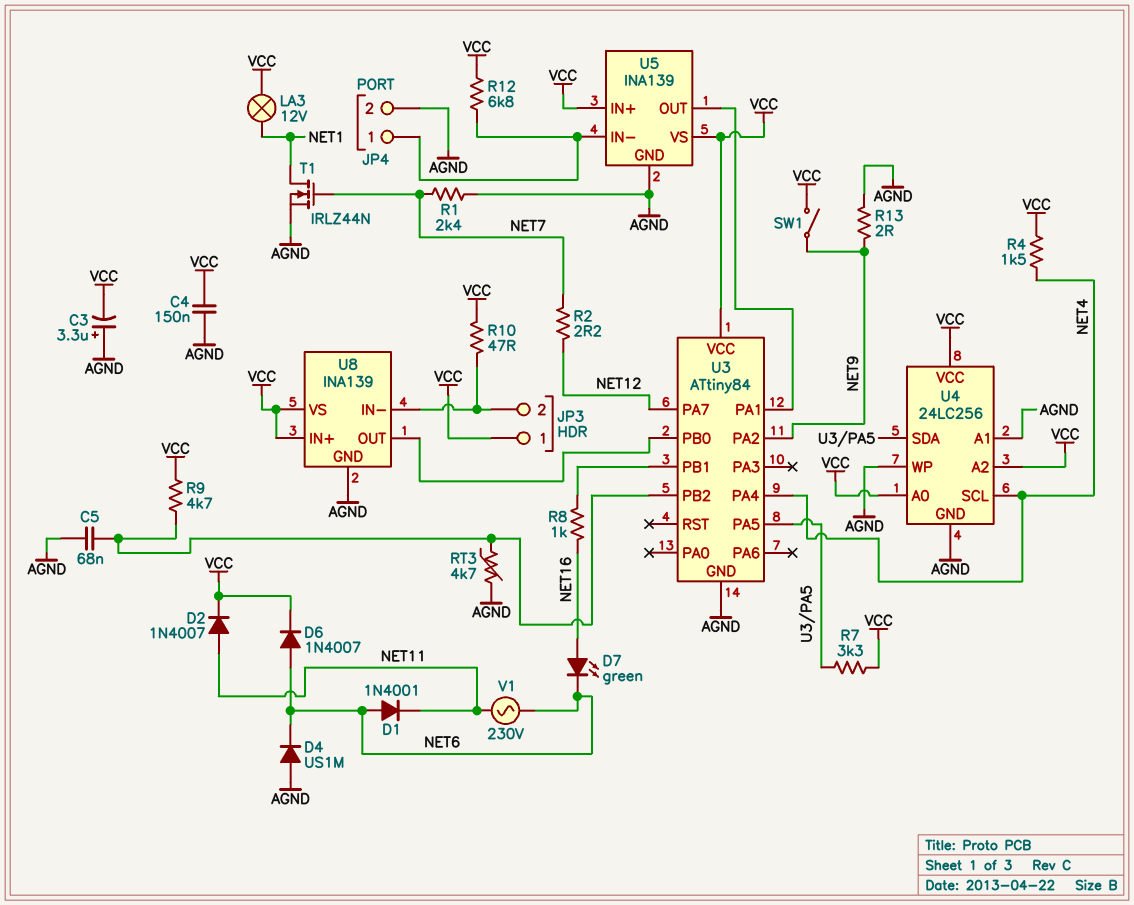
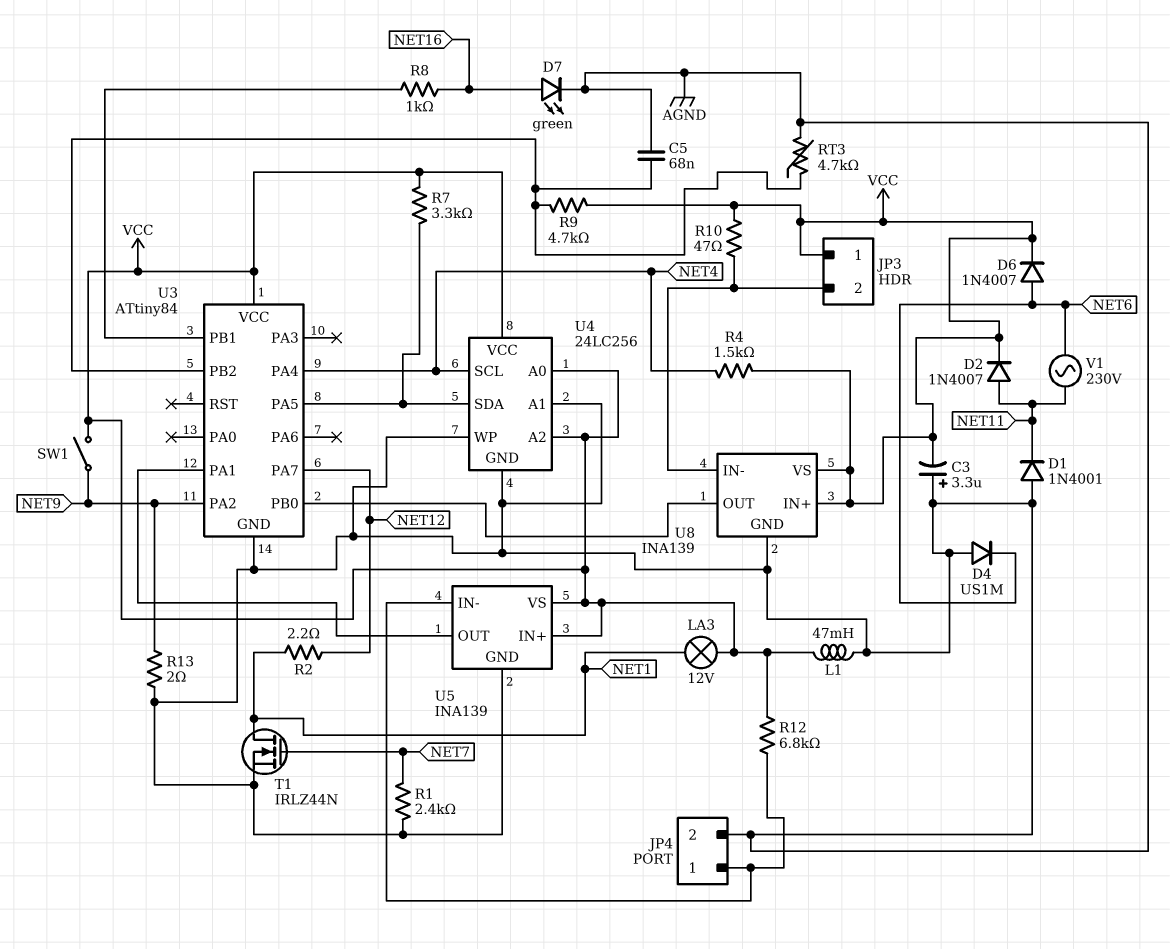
C4: 150nF (AGND, VCC) -> none
D1: diode 1N4001 (A NET6, K NET11) -> diode 1N4001 (A AGND, K NET11)
D7: LED green (A NET16, K NET6) -> LED green (A NET16, K AGND)
L1: none -> 47mH (AGND, VCC)
R2: 2.2 (NET7, NET12) -> 2.2 (NET1, NET12)

